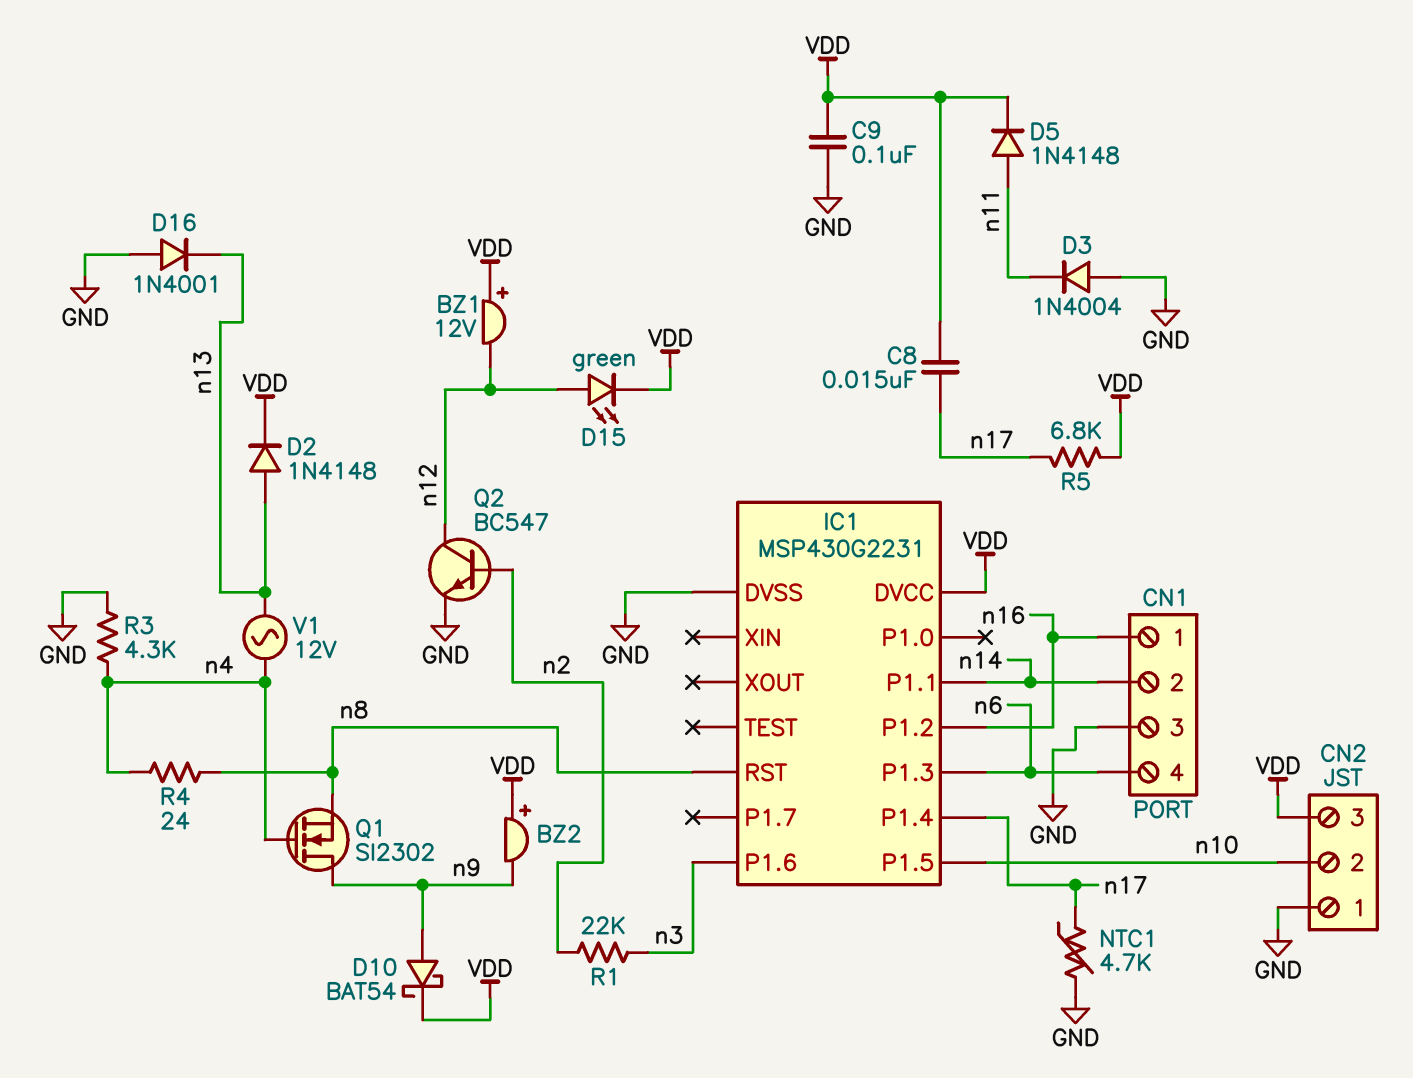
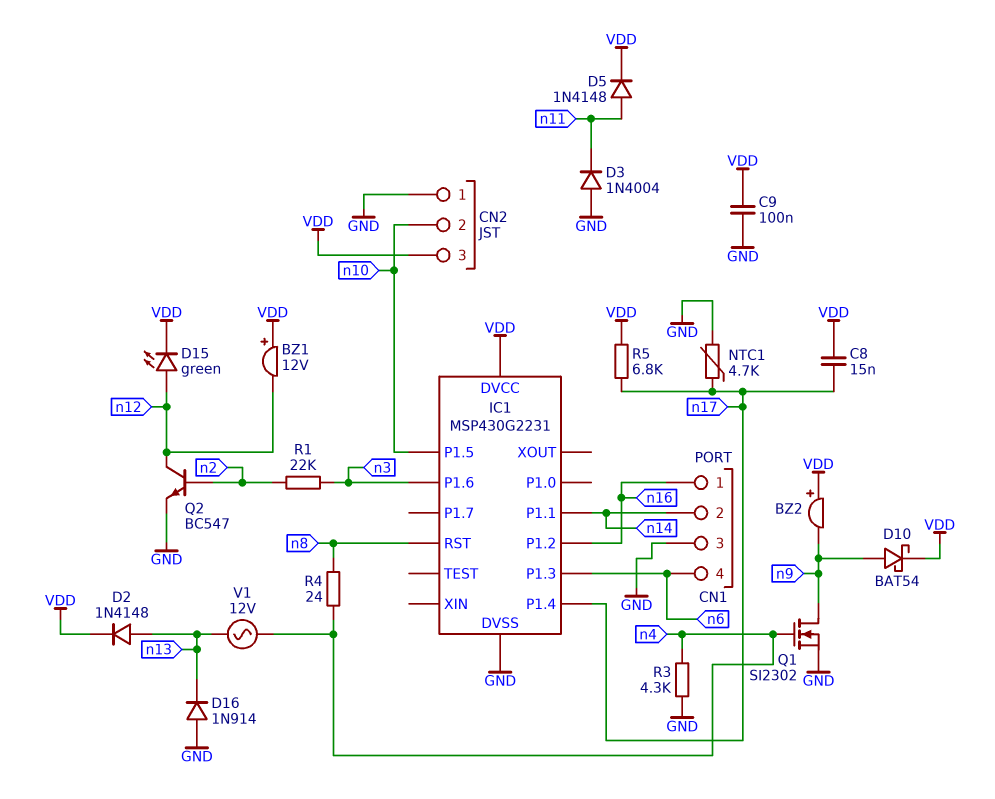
D16: diode 1N4001 (A GND, K n13) -> diode 1N914 (A GND, K n13)
Q1: NMOS SI2302 (G n4, D n9, S n8) -> NMOS SI2302 (G n4, D n9, S GND)

